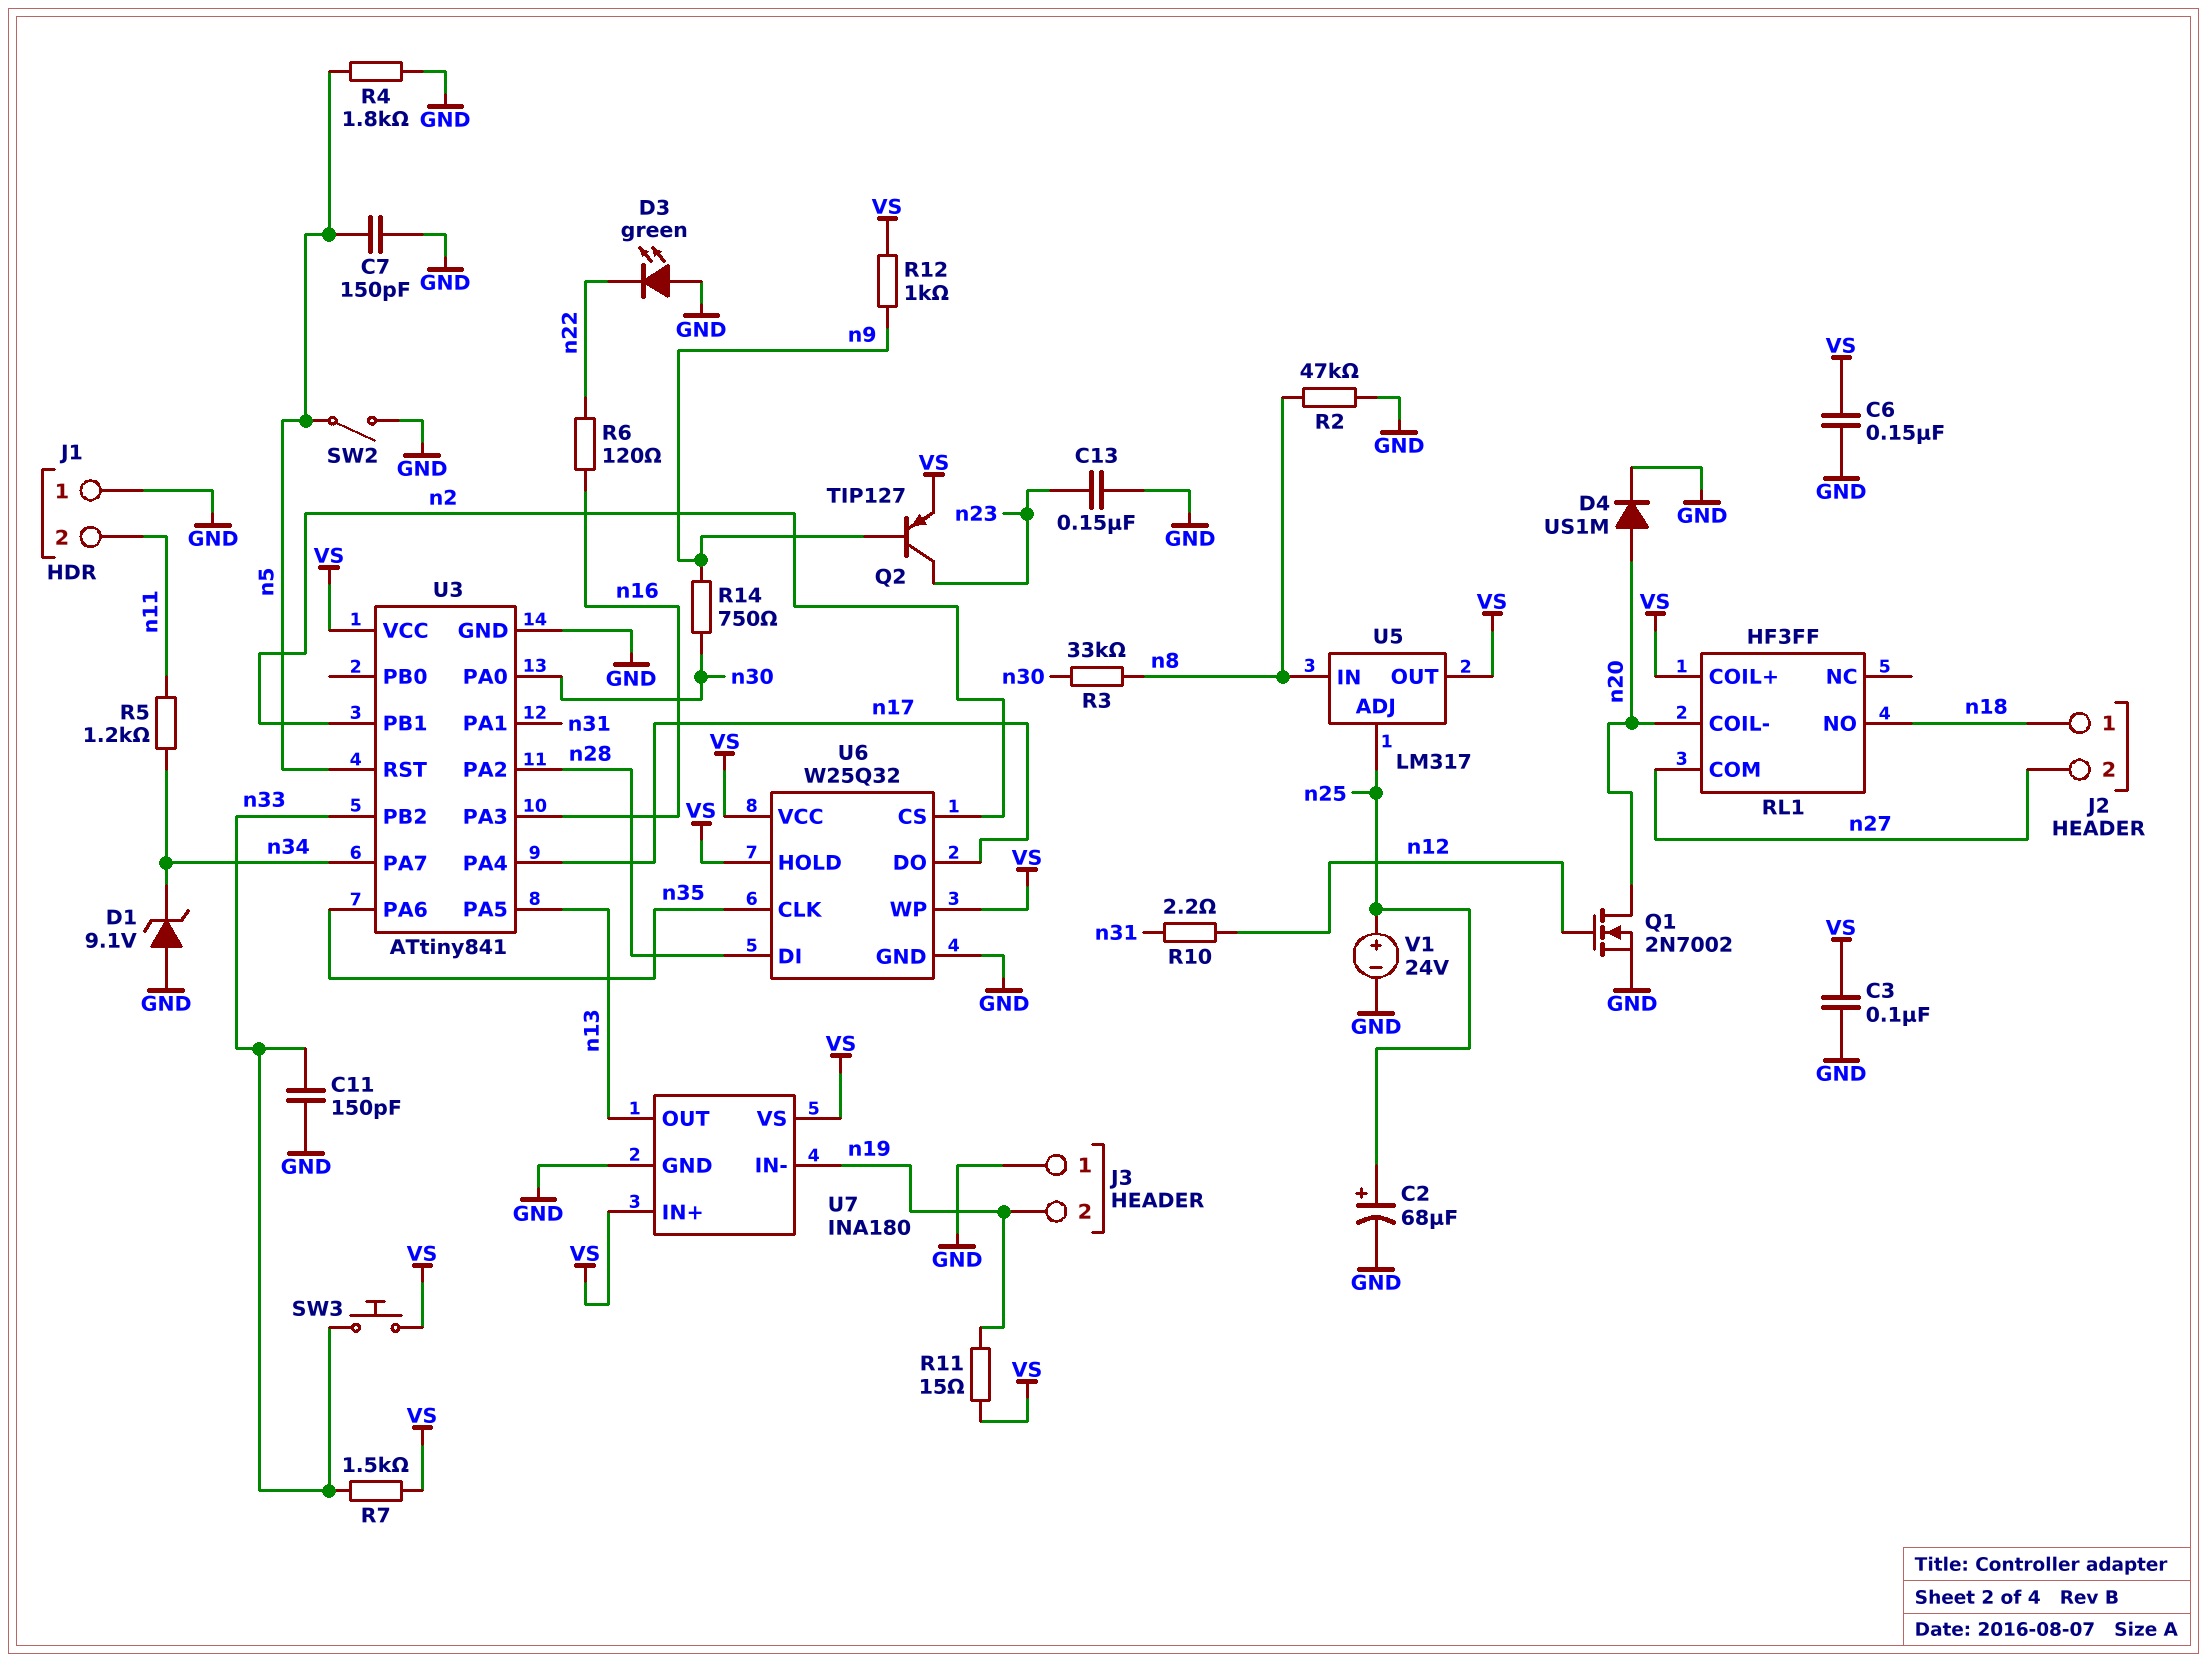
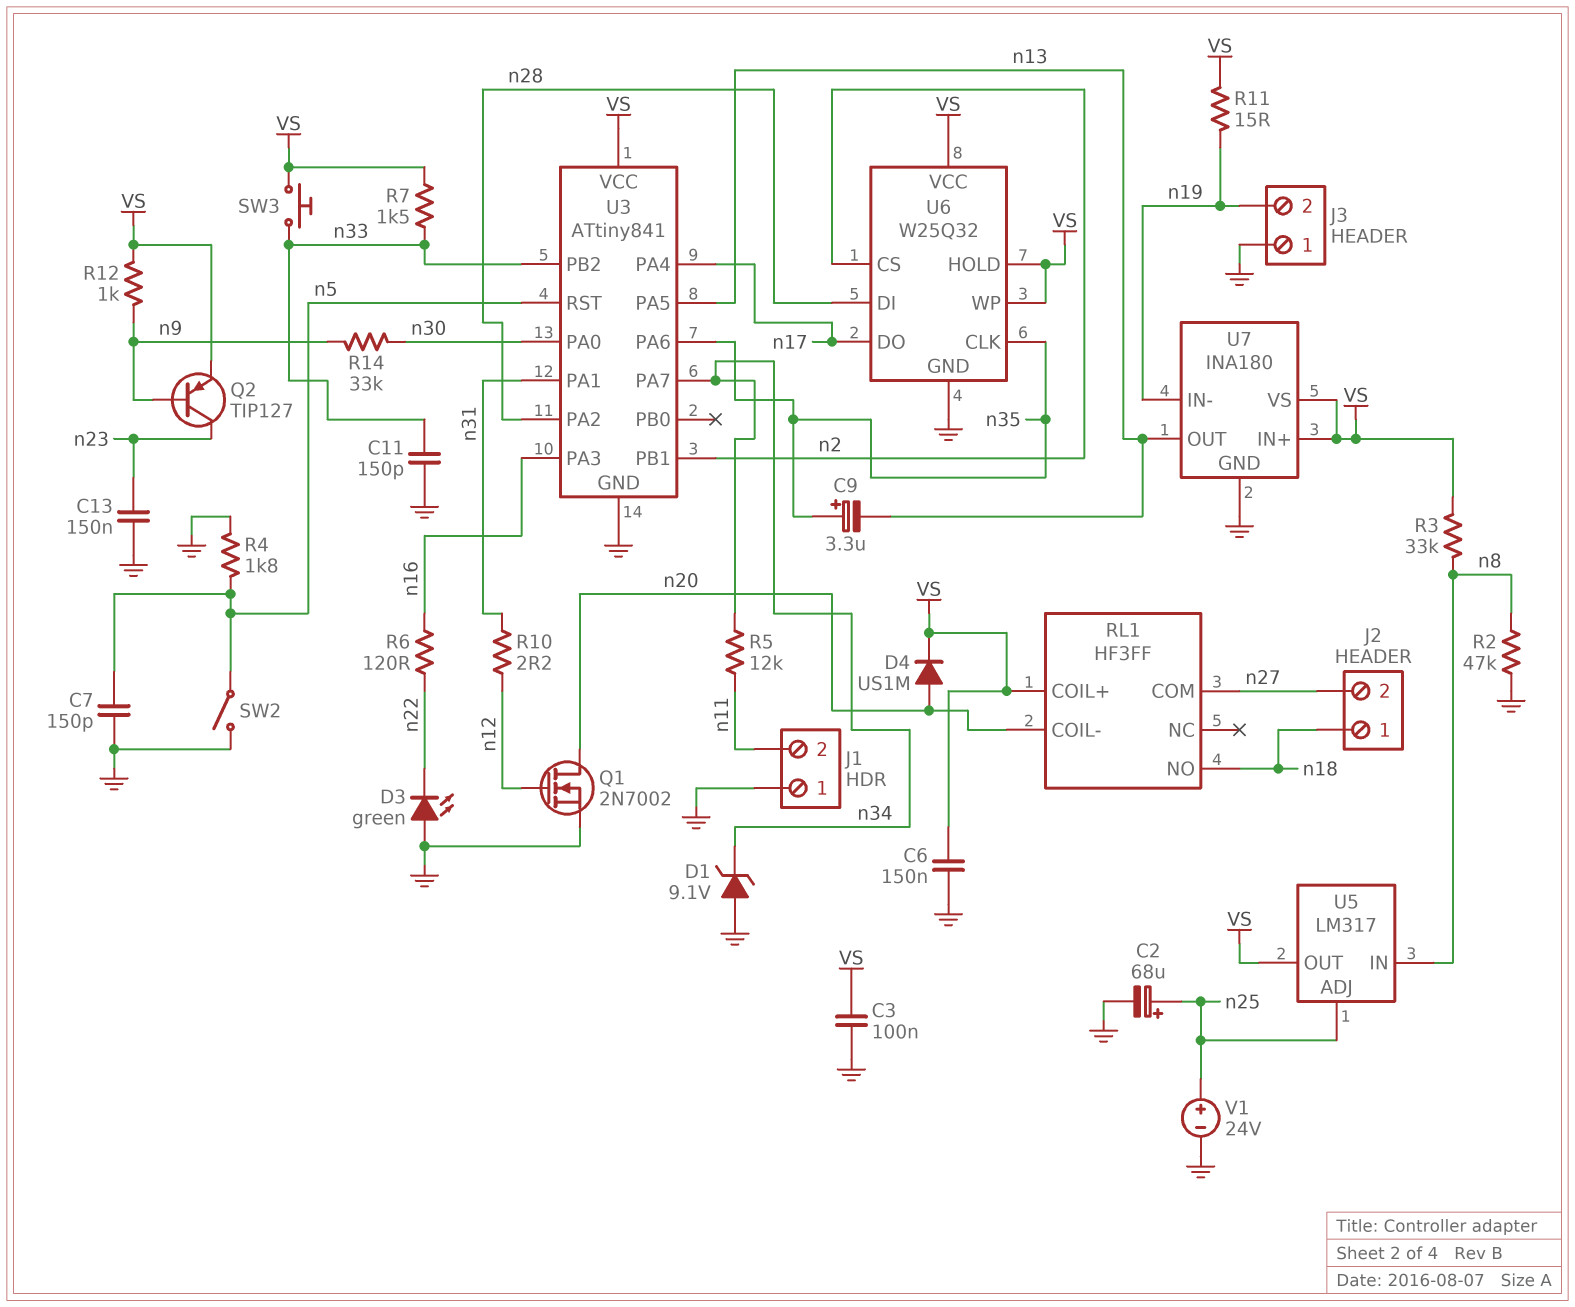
C9: none -> 3.3uF (plus n35, minus n13)
D4: diode US1M (A n20, K GND) -> diode US1M (A n20, K VS)
R3: 33k (n8, n30) -> 33k (VS, n8)
R5: 1.2k (n11, n34) -> 12k (n11, n34)
R14: 750 (n9, n30) -> 33k (n9, n30)

